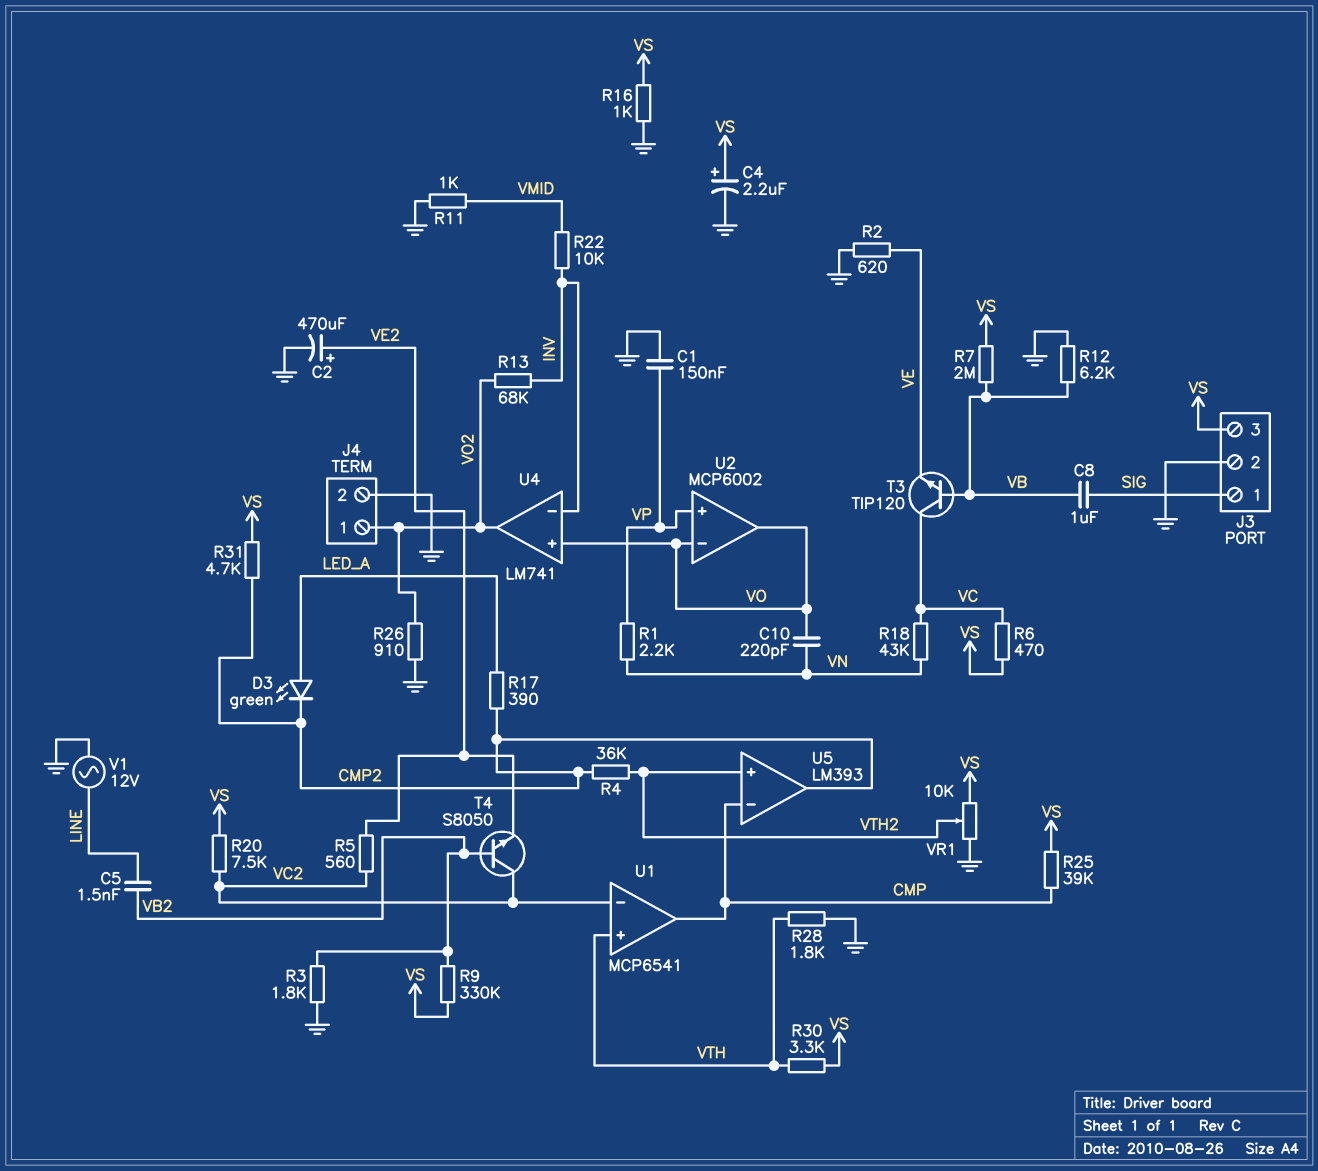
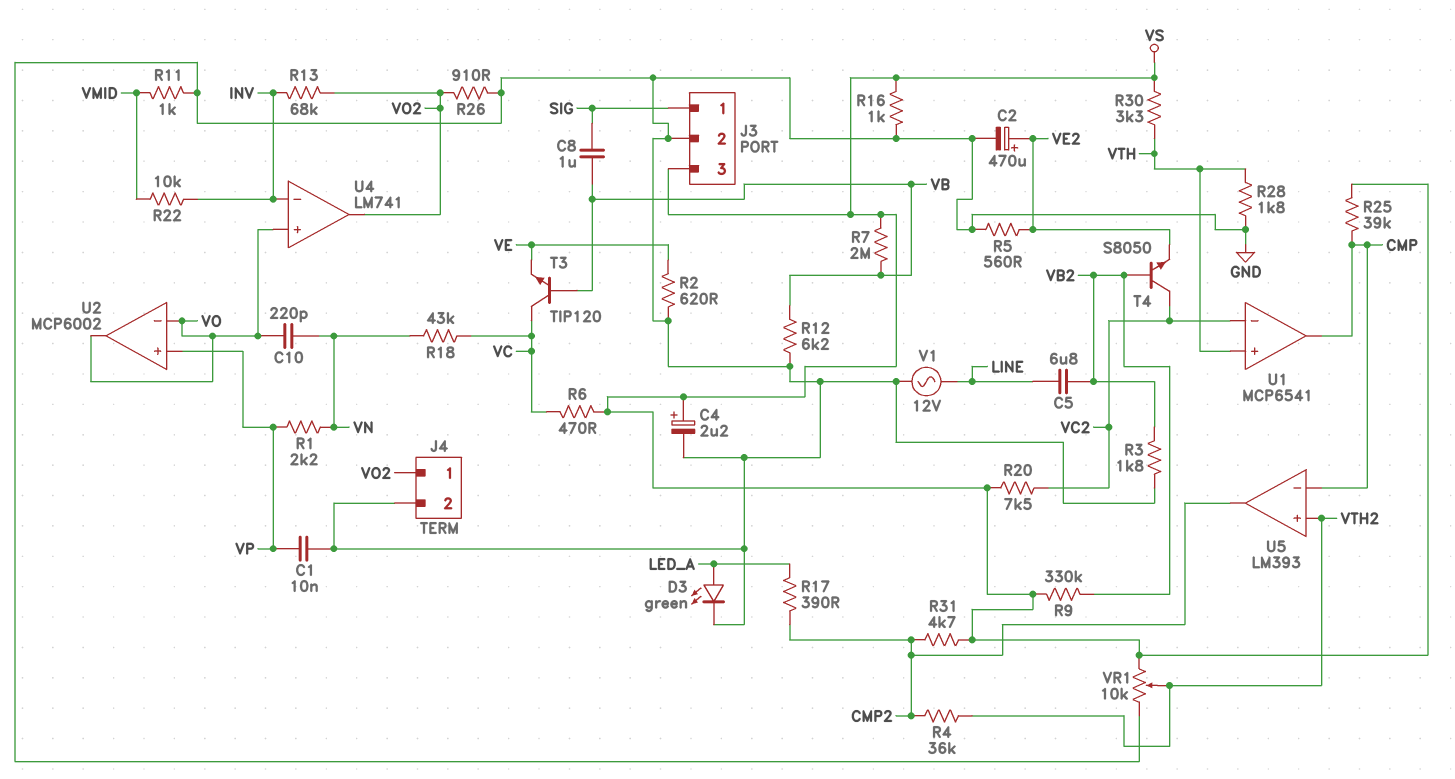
C1: 150nF (GND, VP) -> 10nF (GND, VP)
C5: 1.5nF (LINE, VB2) -> 6.8uF (LINE, VB2)
D3: LED green (A LED_A, K CMP2) -> LED green (A LED_A, K GND)
R5: 560 (VC2, VE2) -> 560 (GND, VE2)

